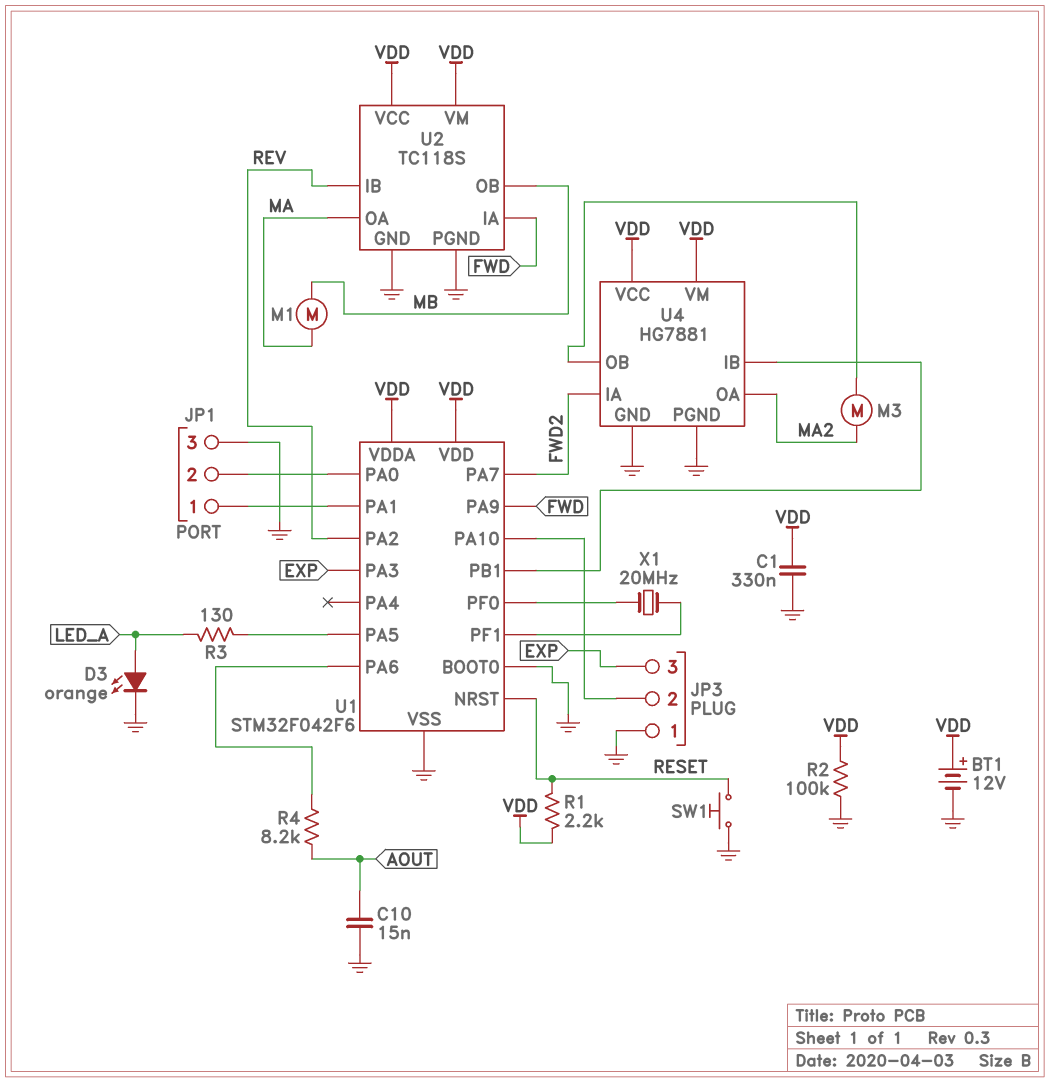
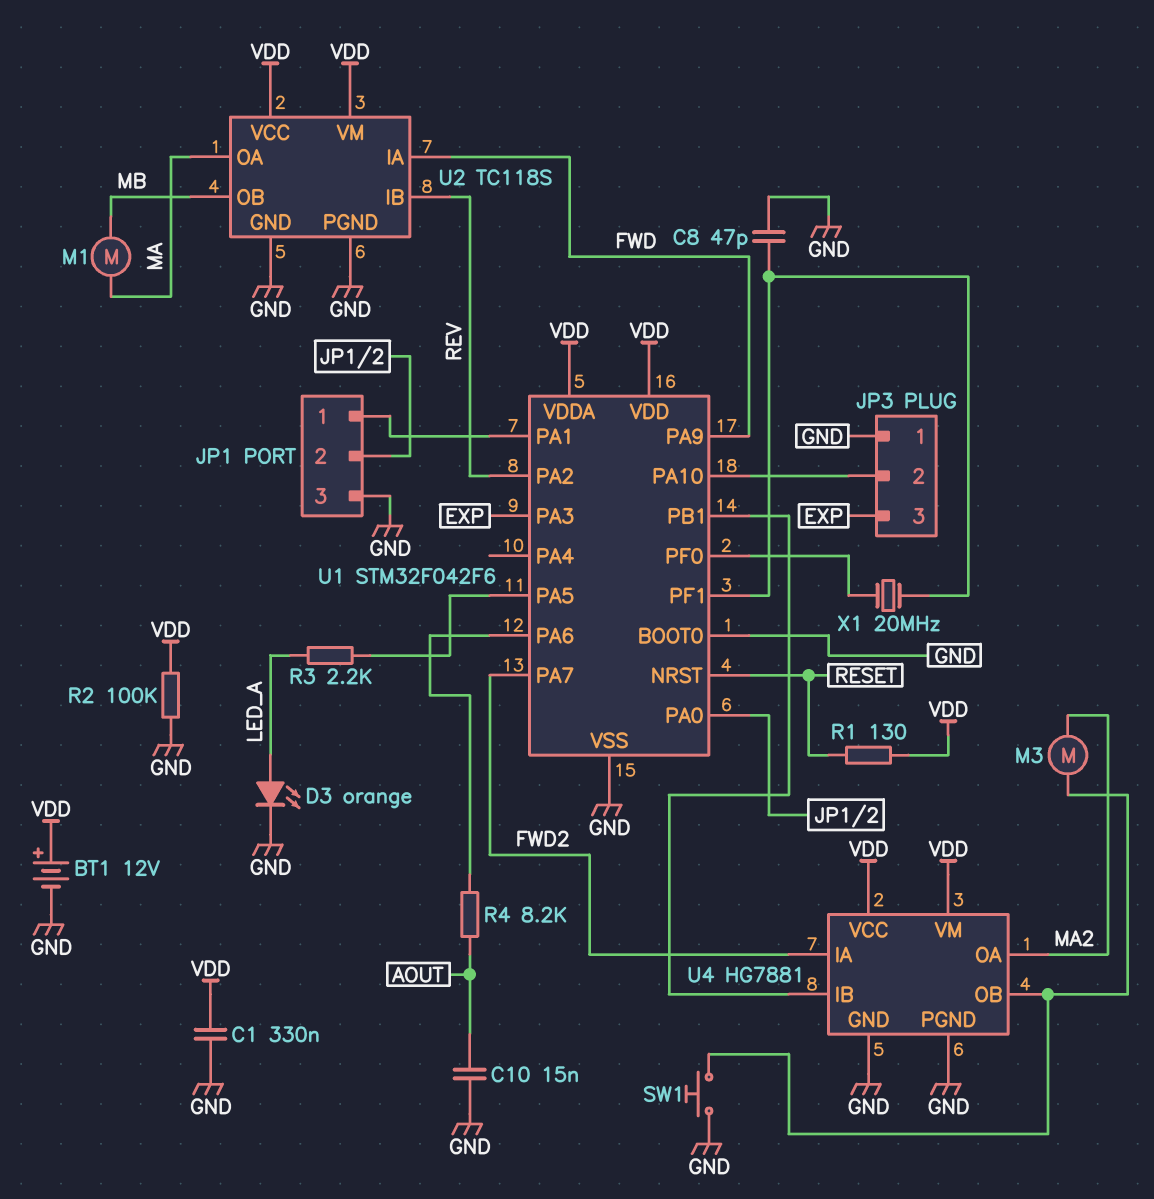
C8: none -> 47pF (GND, U1/PF1)
R1: 2.2k (RESET, VDD) -> 130 (RESET, VDD)
R3: 130 (LED_A, U1/PA5) -> 2.2k (LED_A, U1/PA5)
SW1: button (GND, RESET) -> button (GND, U4/OB)

